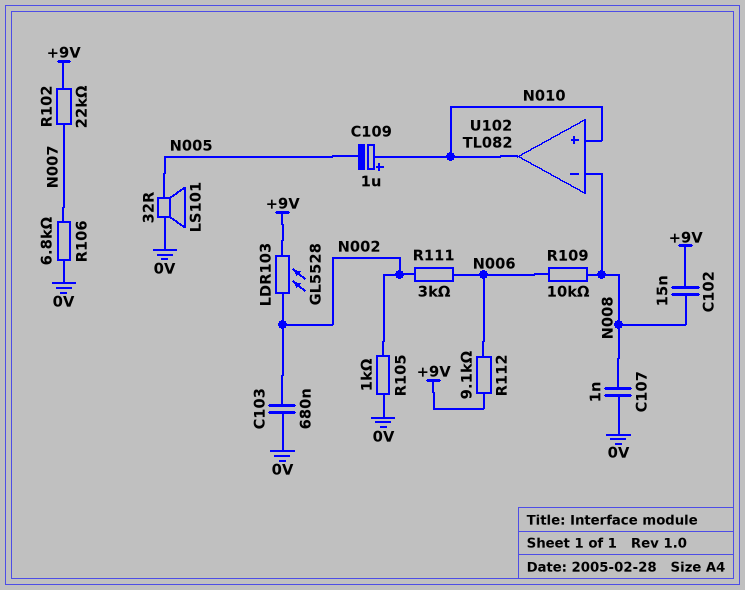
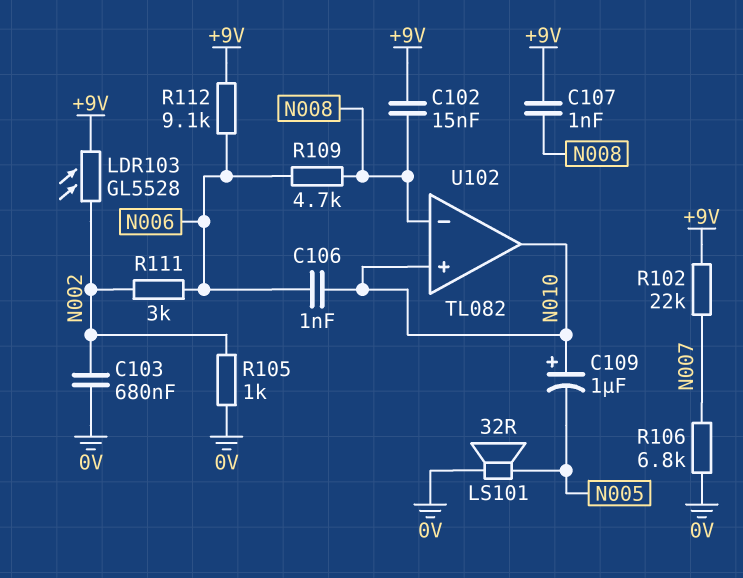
C106: none -> 1nF (N006, N010)
C107: 1nF (0V, N008) -> 1nF (+9V, N008)
R109: 10k (N006, N008) -> 4.7k (N006, N008)

